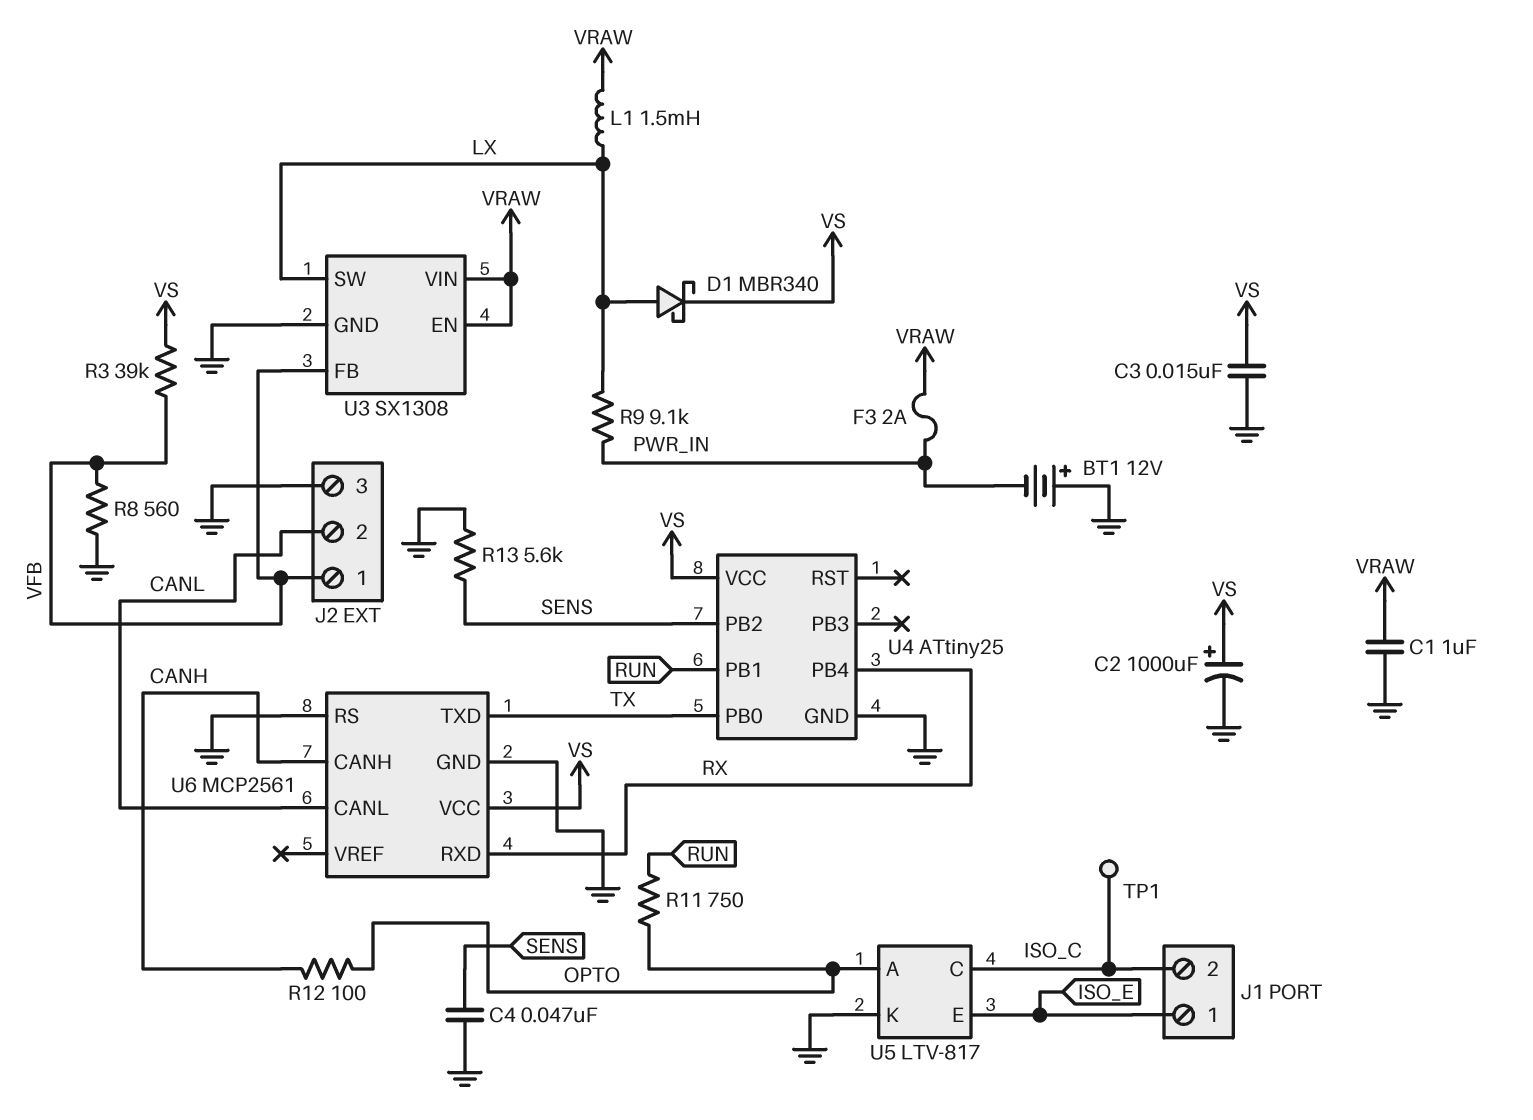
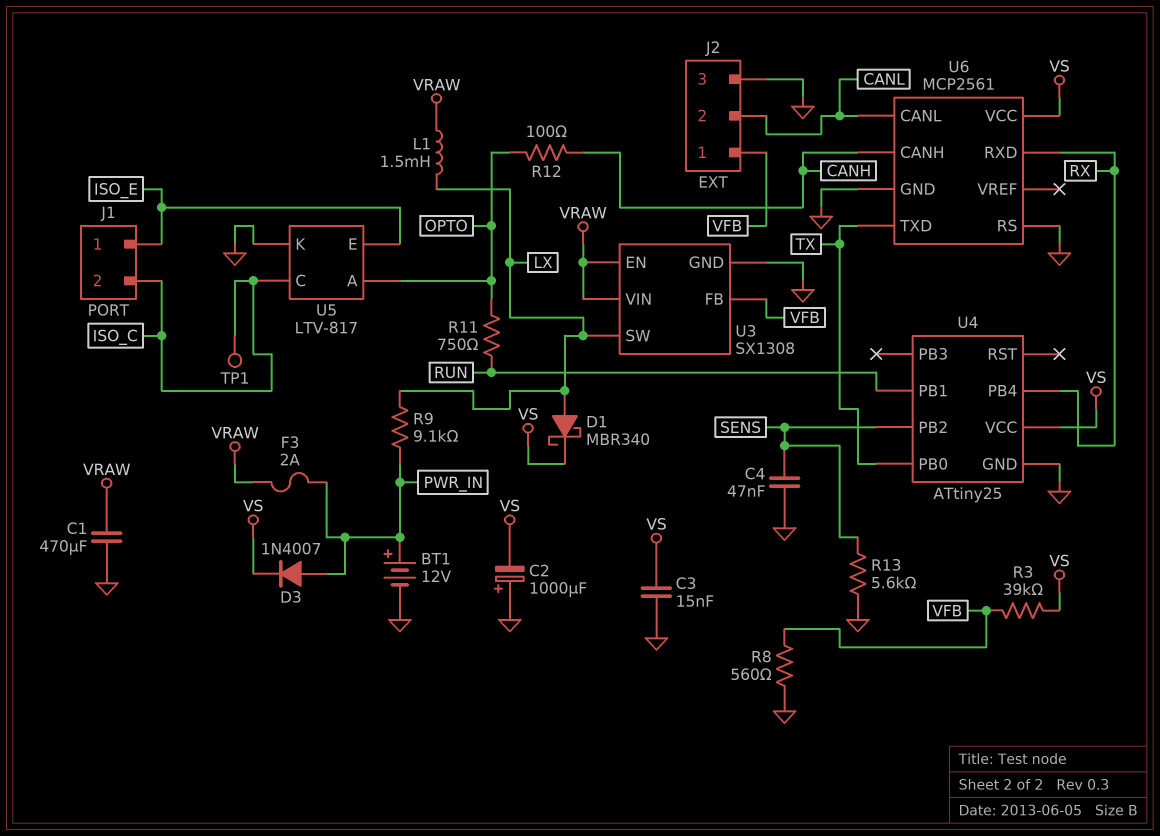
BT1: 12V (plus GND, minus PWR_IN) -> 12V (plus PWR_IN, minus GND)
C1: 1uF (GND, VRAW) -> 470uF (GND, VRAW)
C2: 1000uF (plus VS, minus GND) -> 1000uF (plus GND, minus VS)
D3: none -> diode 1N4007 (A PWR_IN, K VS)

